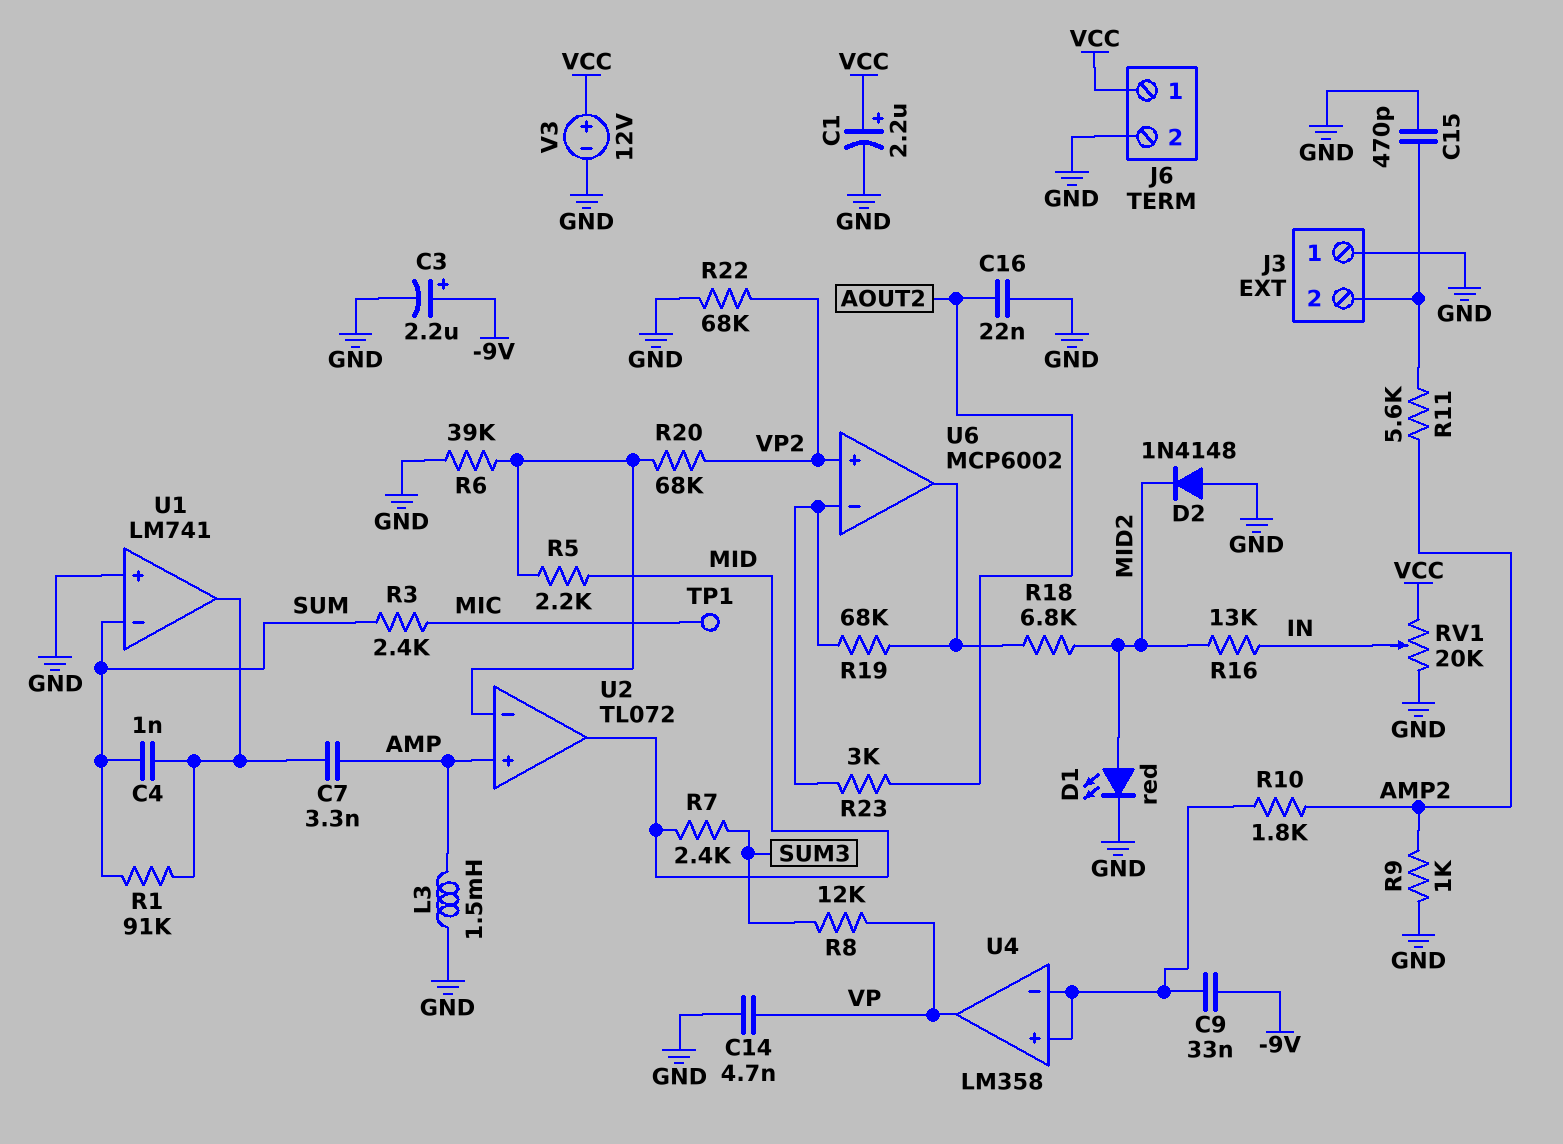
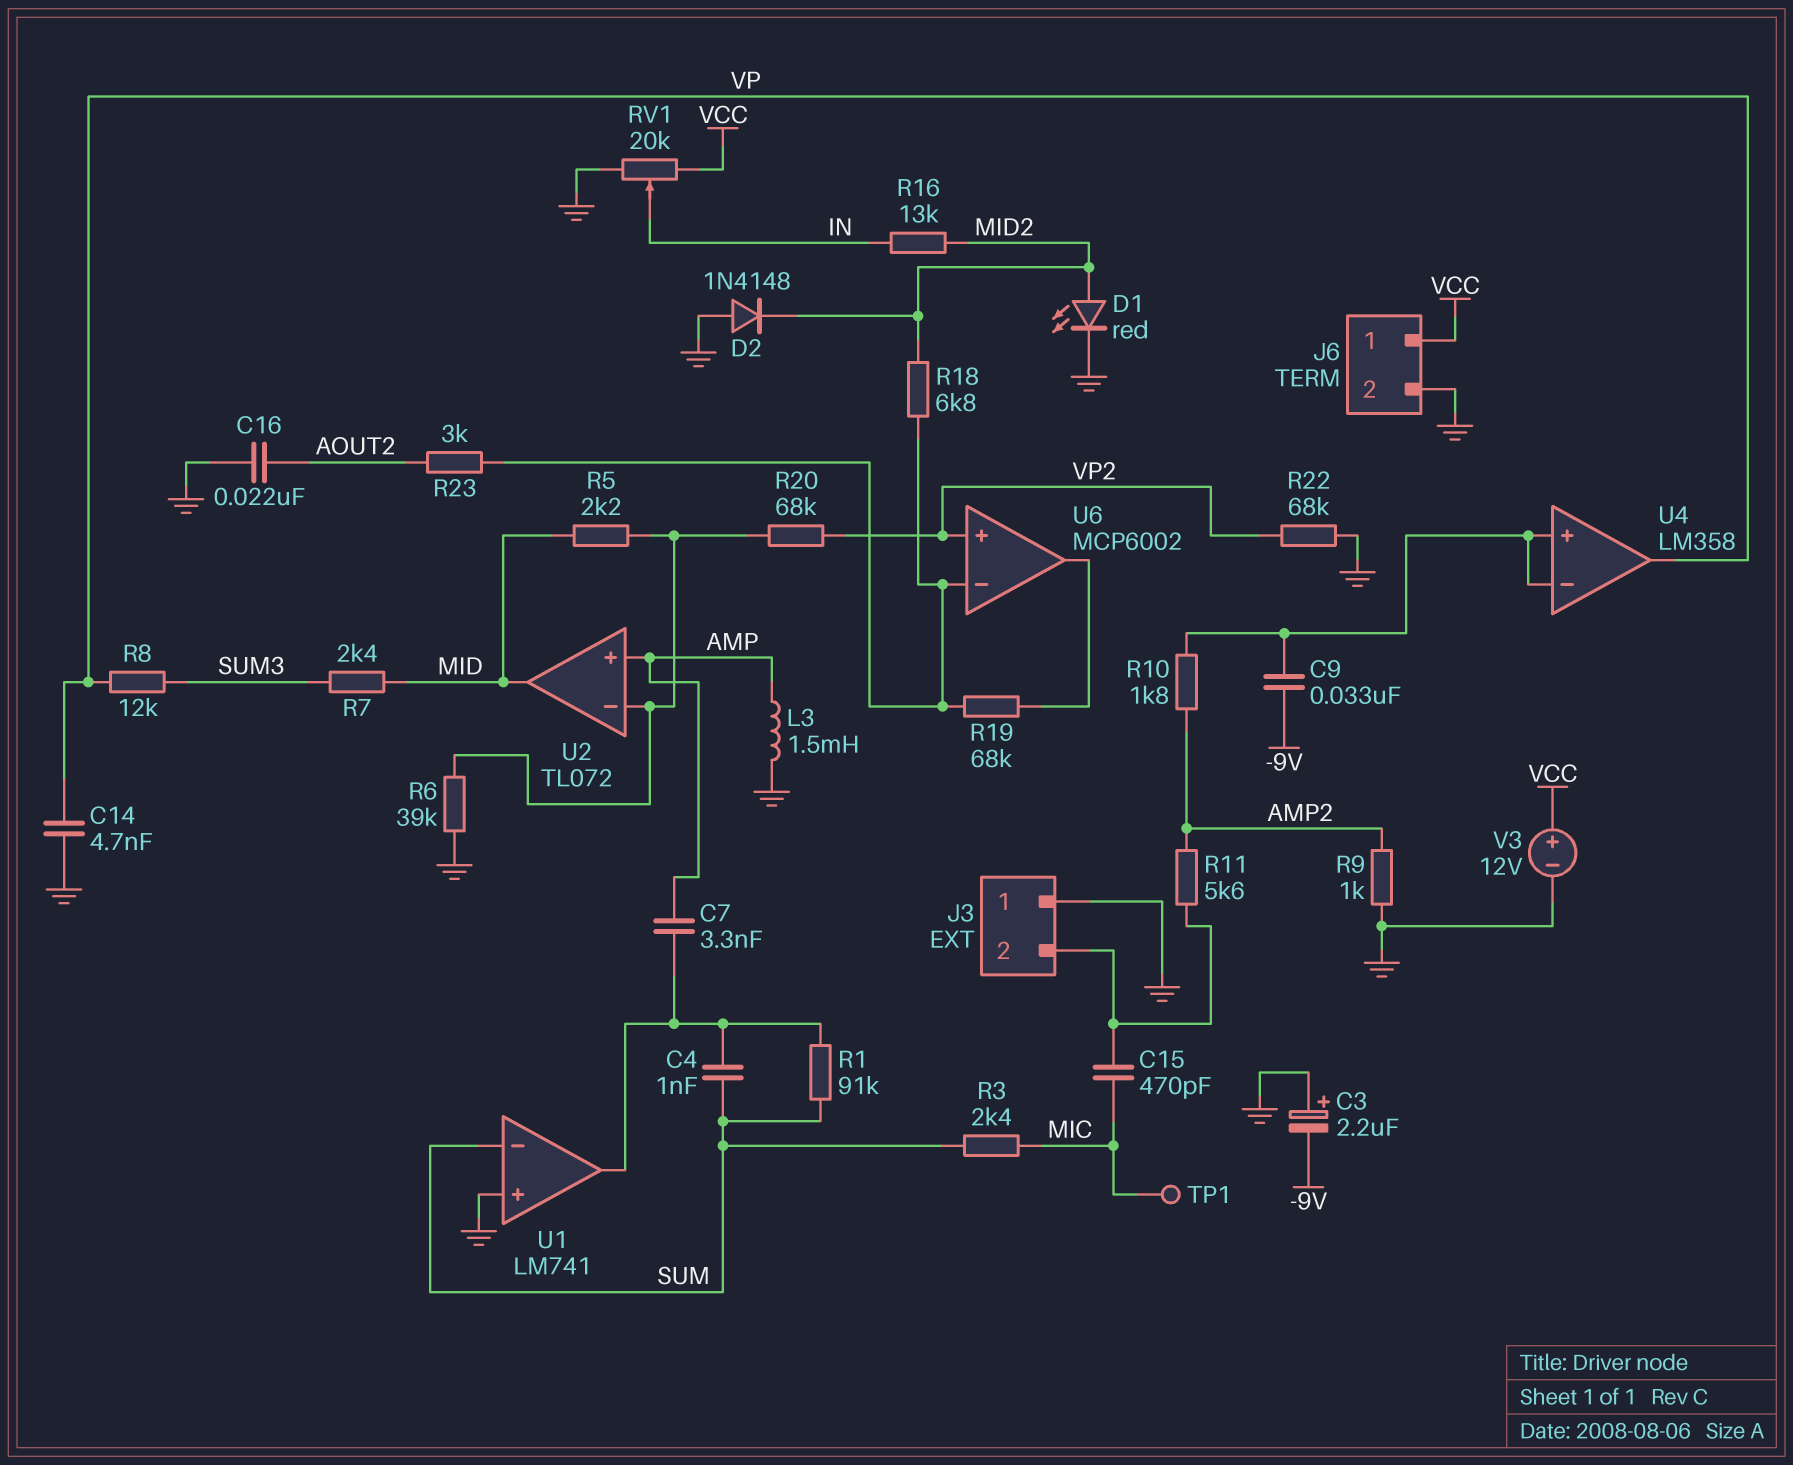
C1: 2.2uF (plus VCC, minus GND) -> none
C3: 2.2uF (plus -9V, minus GND) -> 2.2uF (plus GND, minus -9V)
C15: 470pF (GND, J3/2) -> 470pF (J3/2, MIC)
R18: 6.8k (MID2, U6/out) -> 6.8k (MID2, U6/in-)

